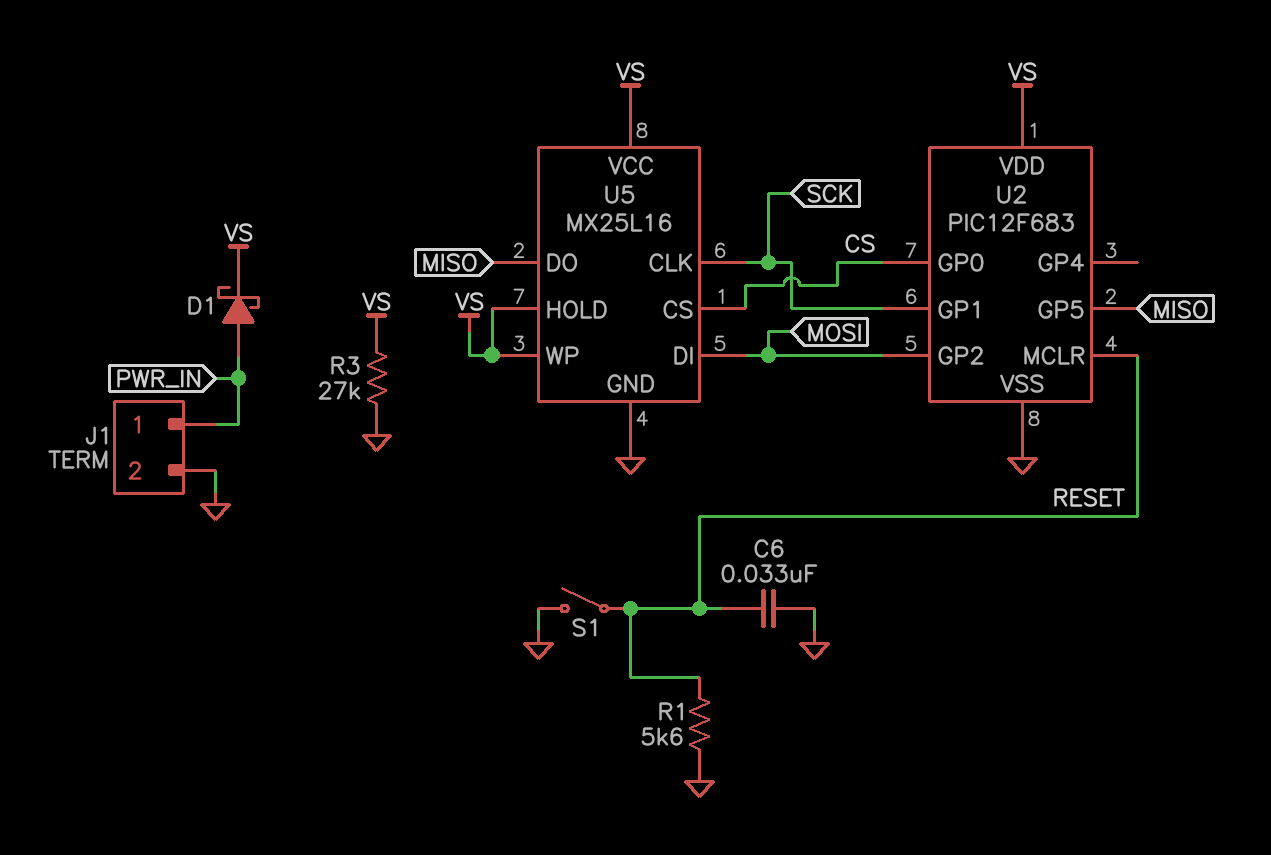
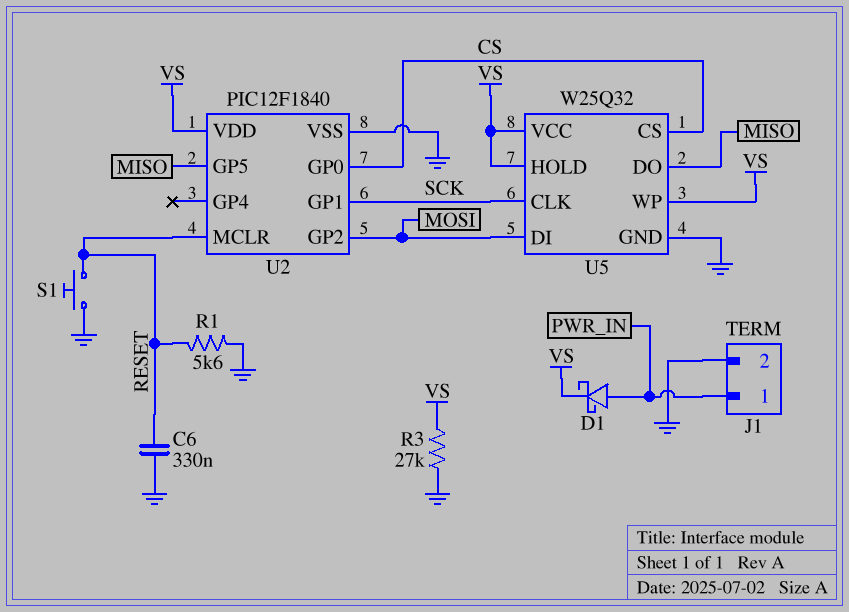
C6: 33nF (GND, RESET) -> 330nF (GND, RESET)
S1: switch (GND, RESET) -> button (GND, RESET)
U2: PIC12F683 -> PIC12F1840
U5: MX25L16 -> W25Q32

